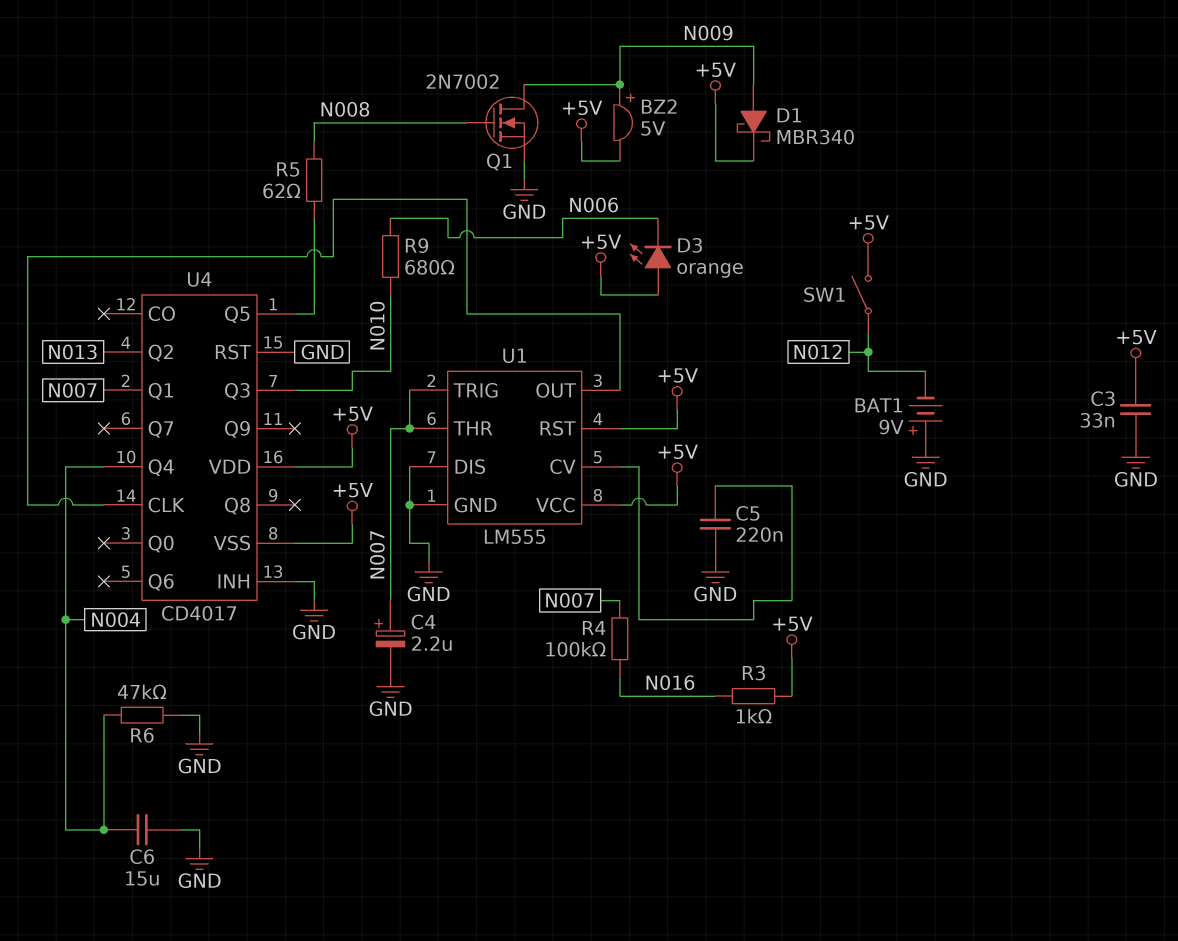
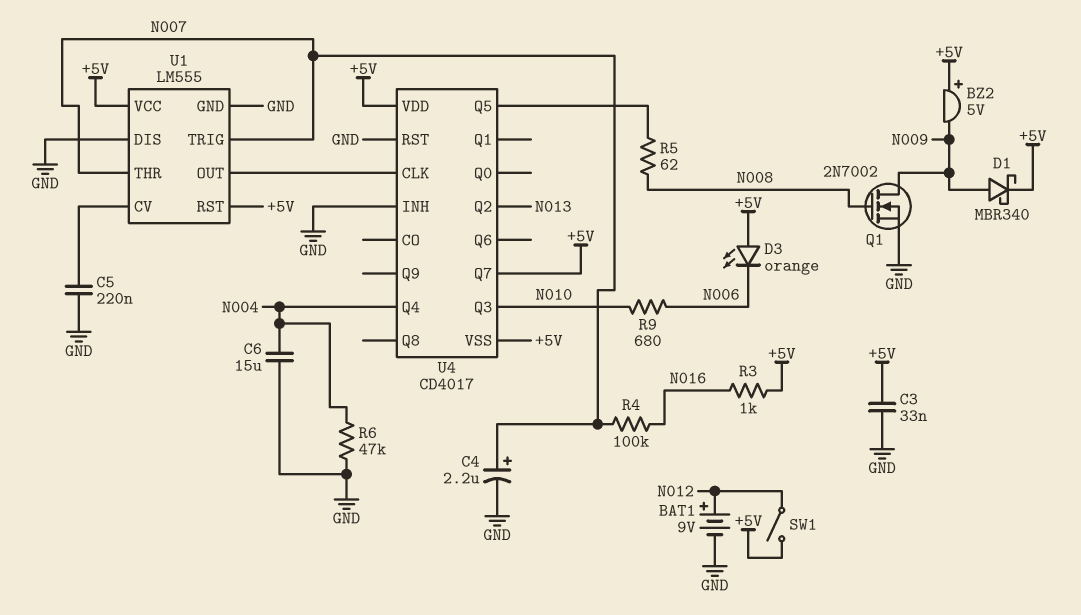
BAT1: 9V (plus GND, minus N012) -> 9V (plus N012, minus GND)
BZ2: buzzer 5V (plus N009, minus +5V) -> buzzer 5V (plus +5V, minus N009)
U4 pin Q1: N007 -> none
U4 pin Q7: none -> +5V

